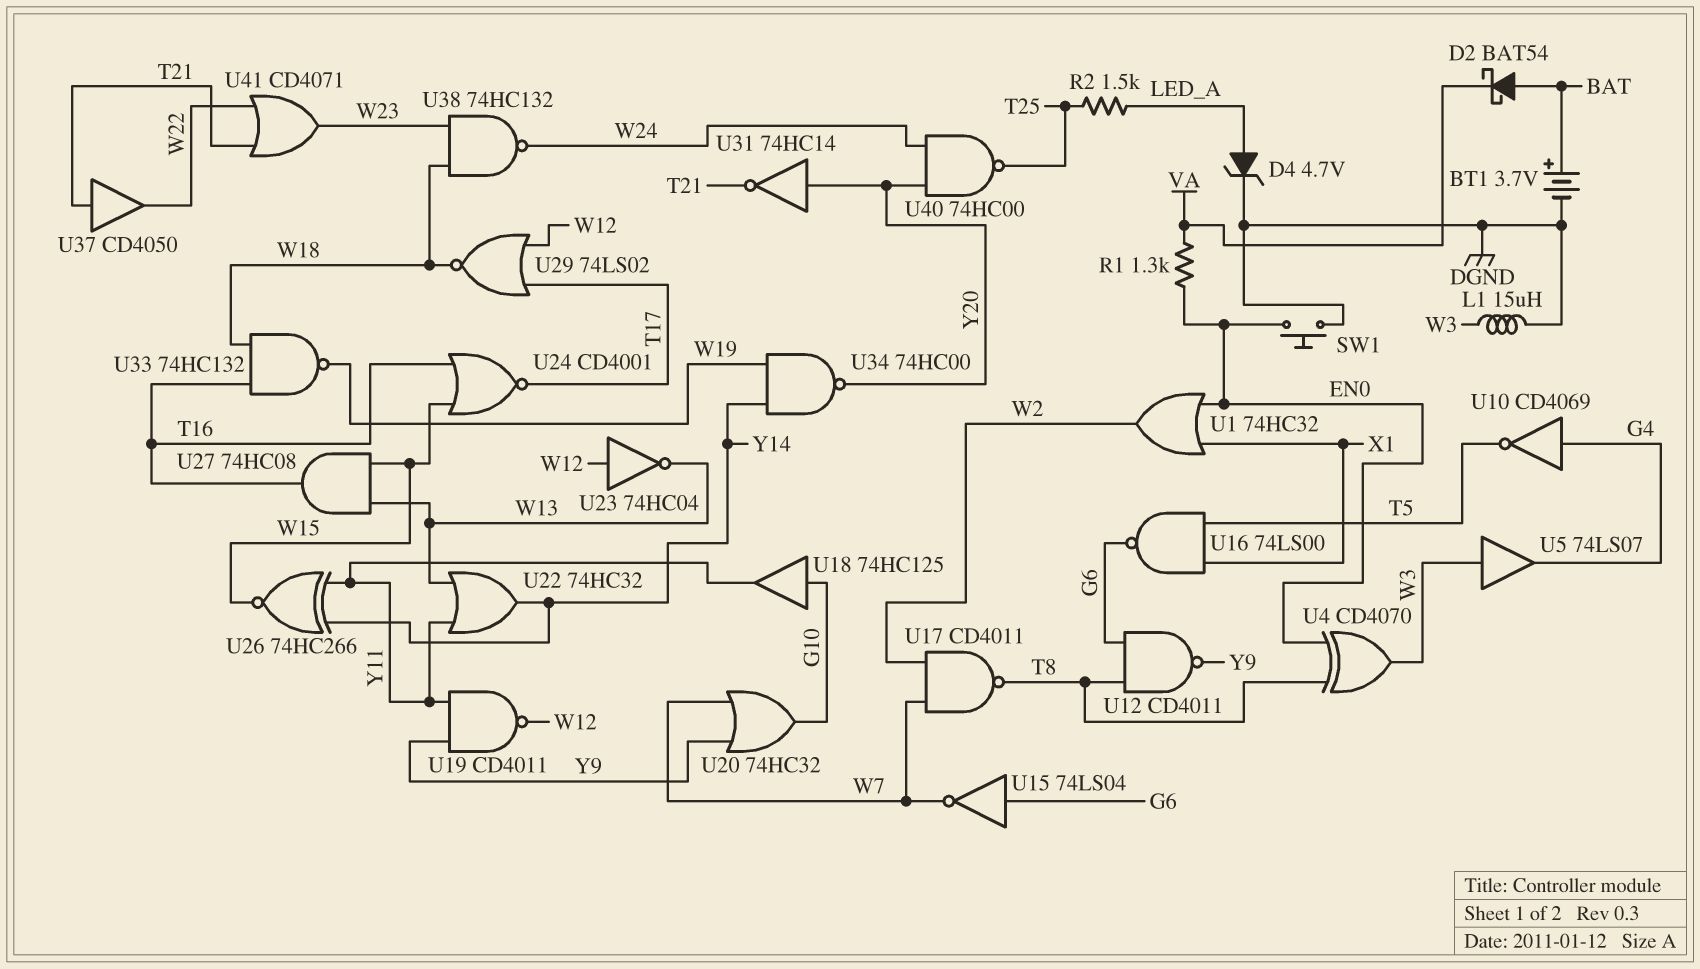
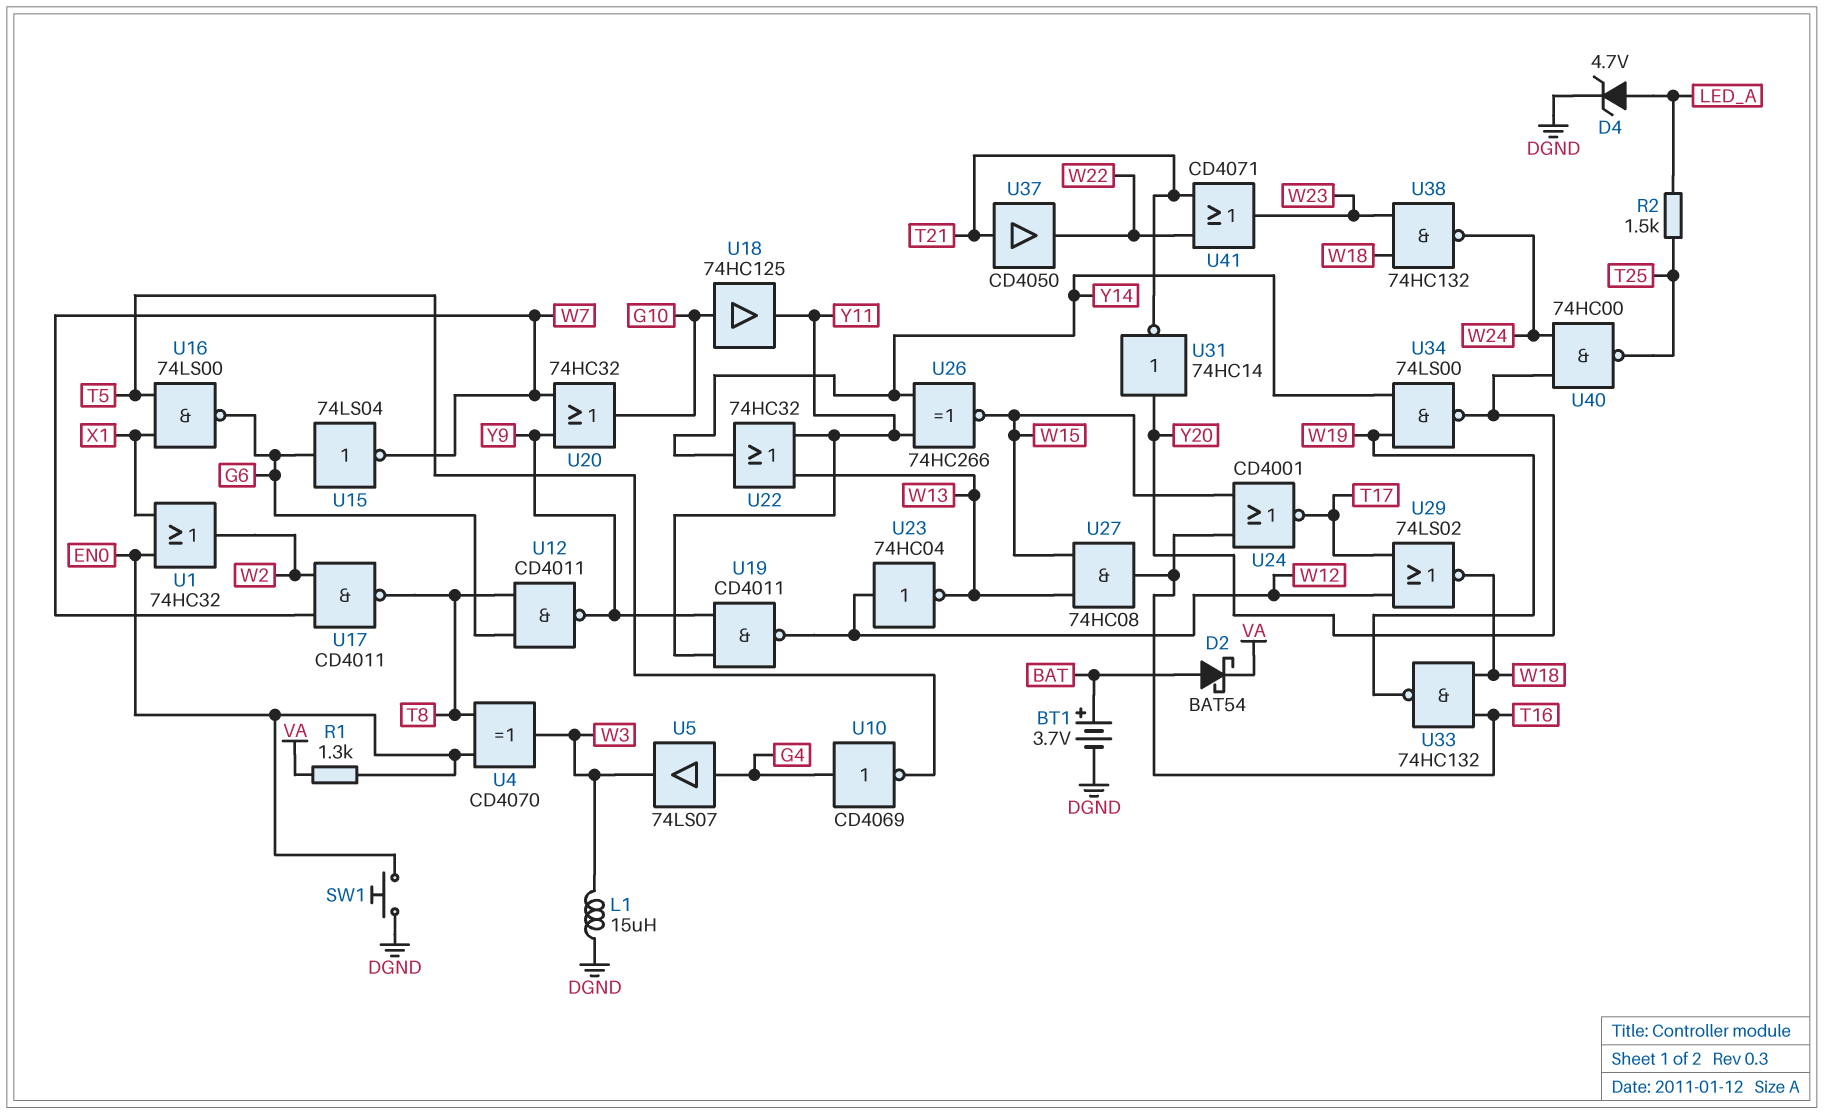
U5: buffer 74LS07 (in W3, out G4) -> buffer 74LS07 (in G4, out W3)
U34: NAND 74HC00 (in W19, in Y14, out Y20) -> NAND 74LS00 (in W19, in Y14, out Y20)

